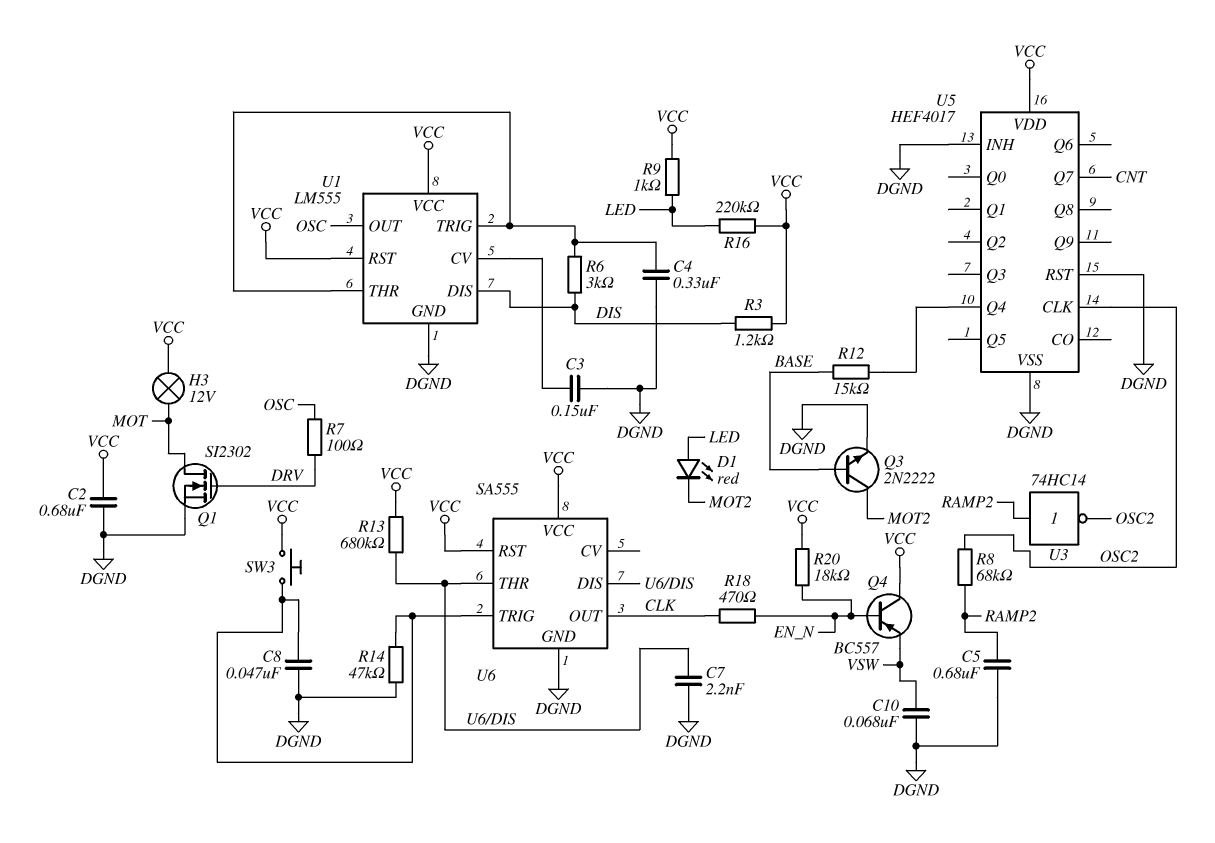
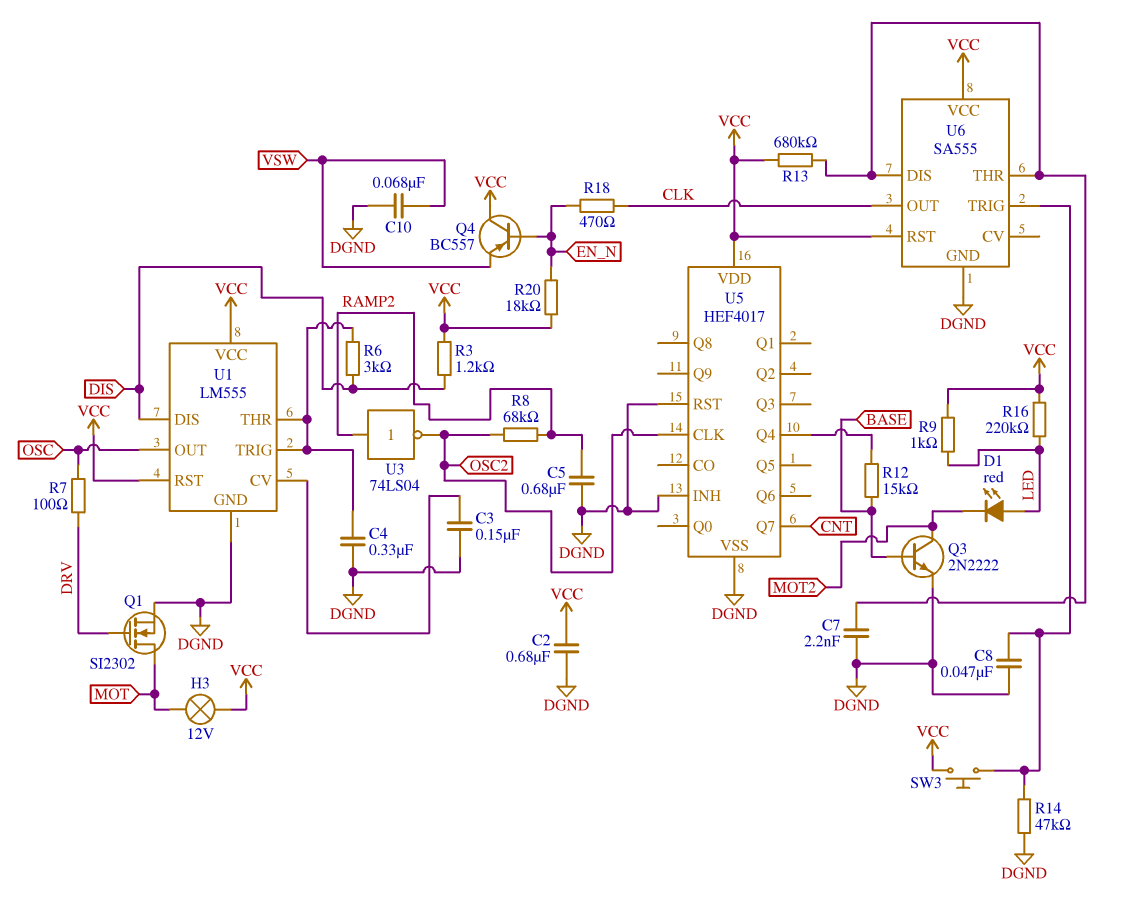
U3: NOT 74HC14 (in RAMP2, out OSC2) -> NOT 74LS04 (in RAMP2, out OSC2)

